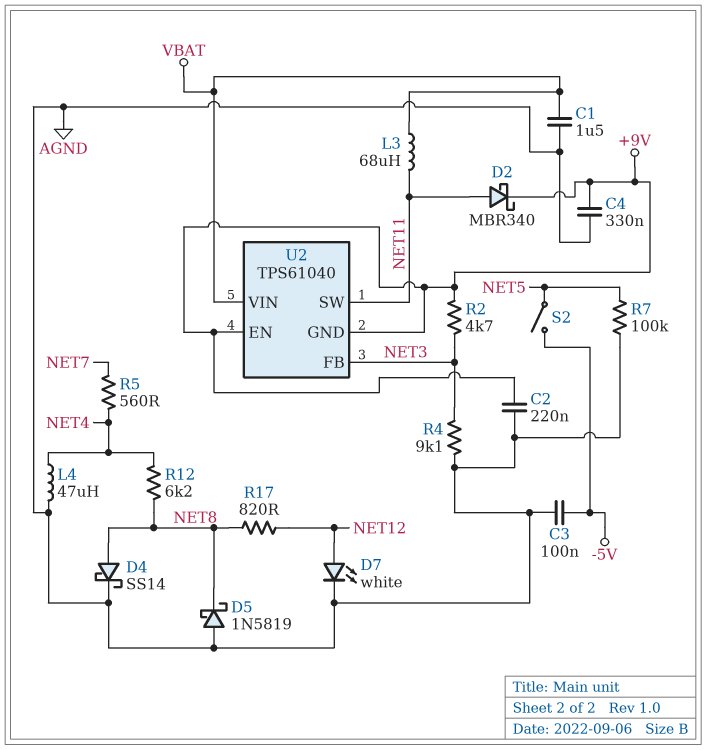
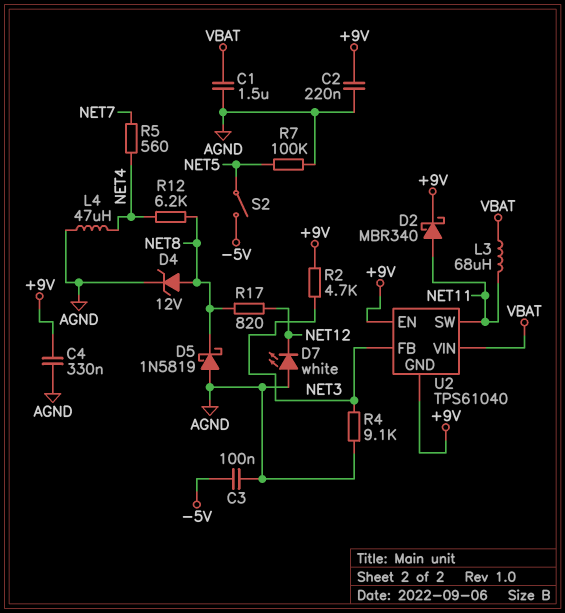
D4: schottky SS14 (A NET8, K AGND) -> zener 12V (A NET8, K AGND)
D7: LED white (A NET12, K AGND) -> LED white (A AGND, K NET12)

